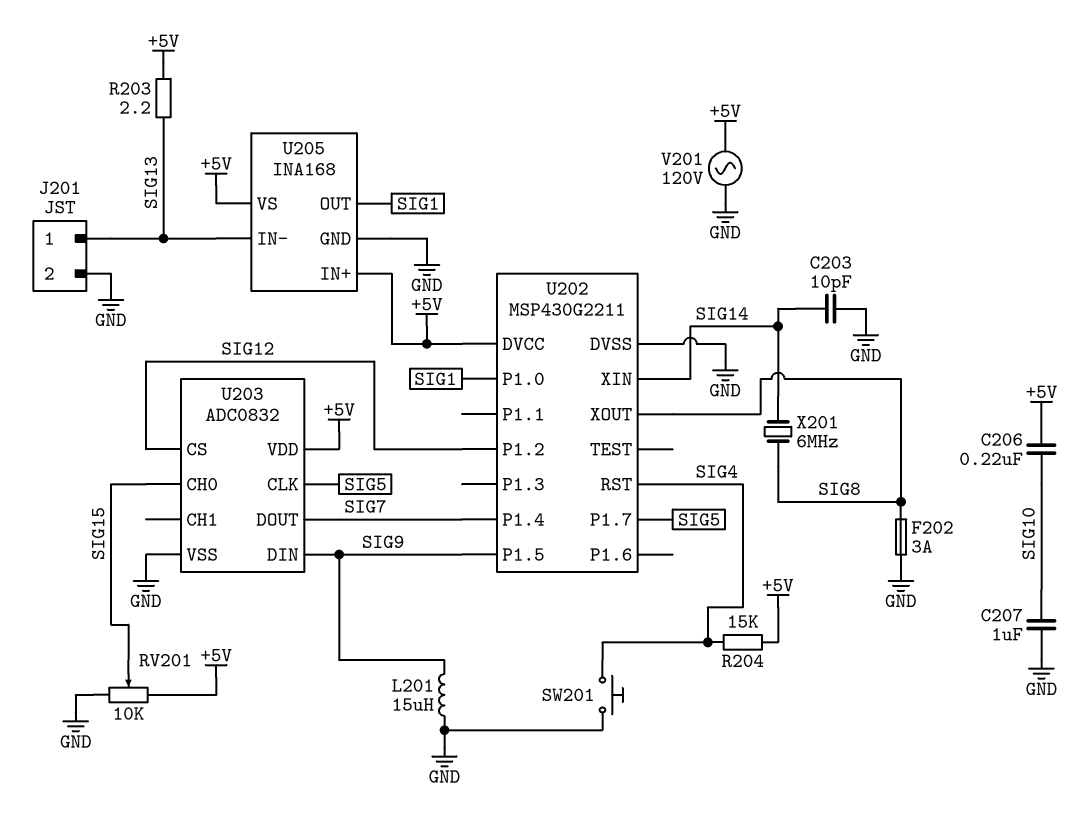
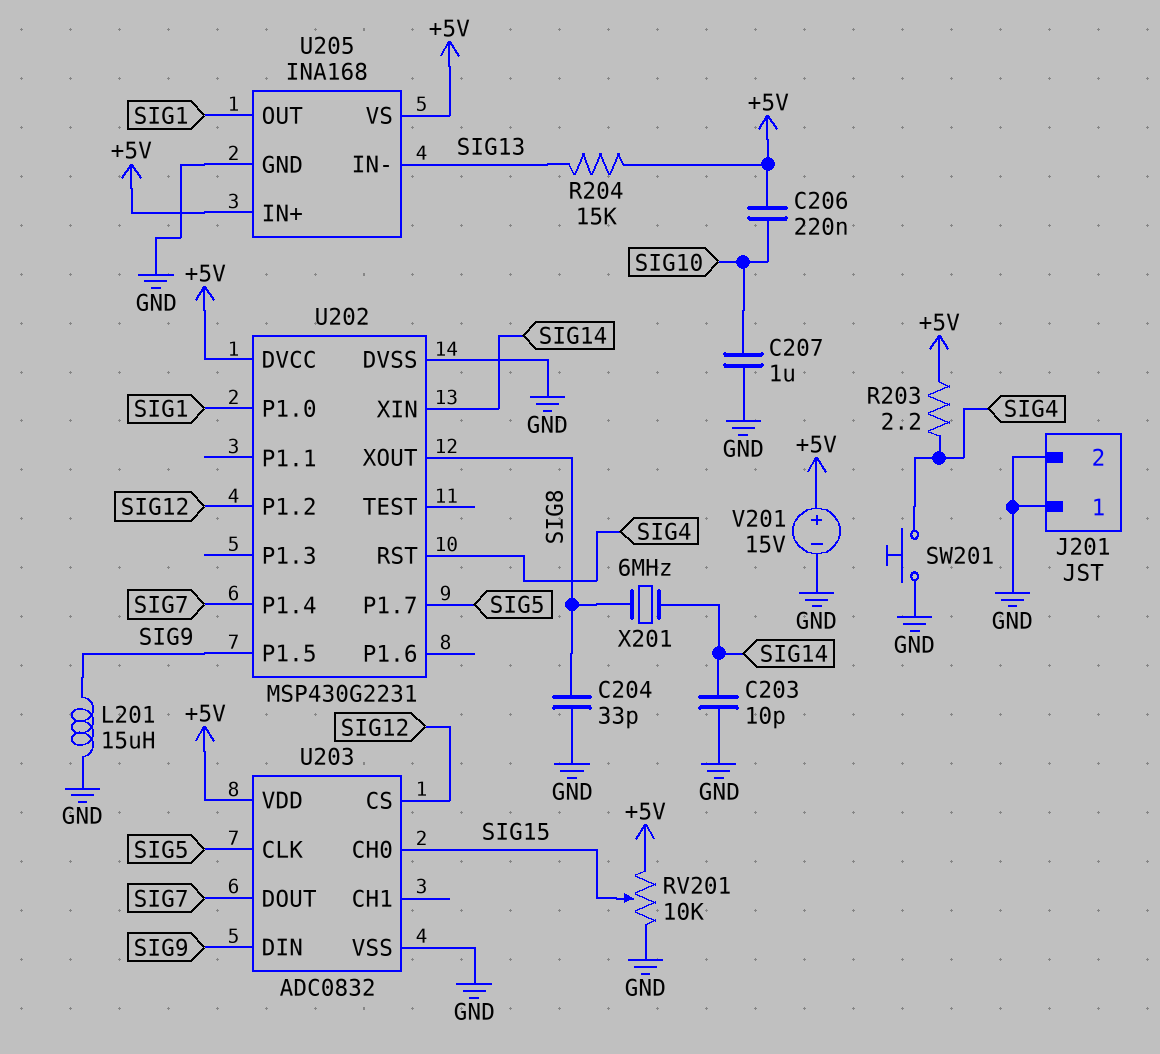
C204: none -> 33pF (GND, SIG8)
F202: 3A (GND, SIG8) -> none
J201 pin 1: SIG13 -> GND
R203: 2.2 (+5V, SIG13) -> 2.2 (+5V, SIG4)
R204: 15k (+5V, SIG4) -> 15k (+5V, SIG13)
U202: MSP430G2211 -> MSP430G2231
V201: AC 120V (+5V, GND) -> 15V (plus +5V, minus GND)

